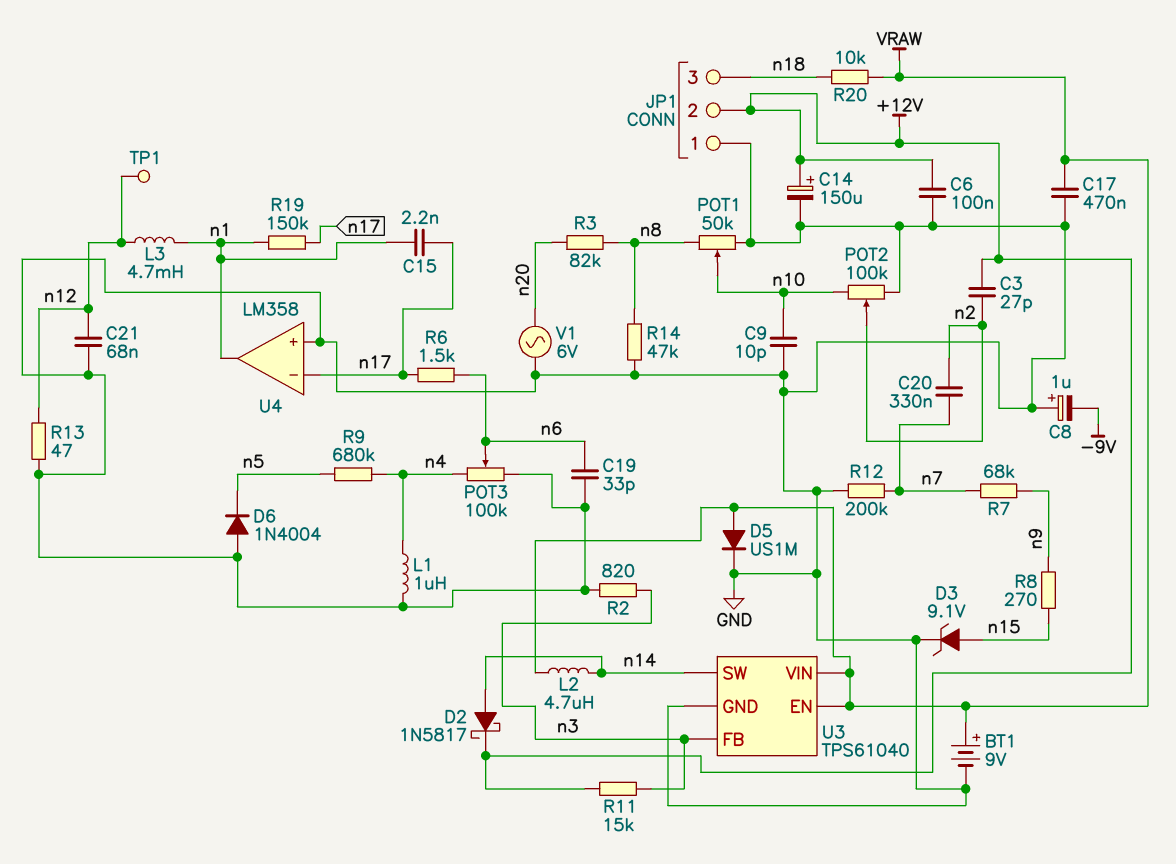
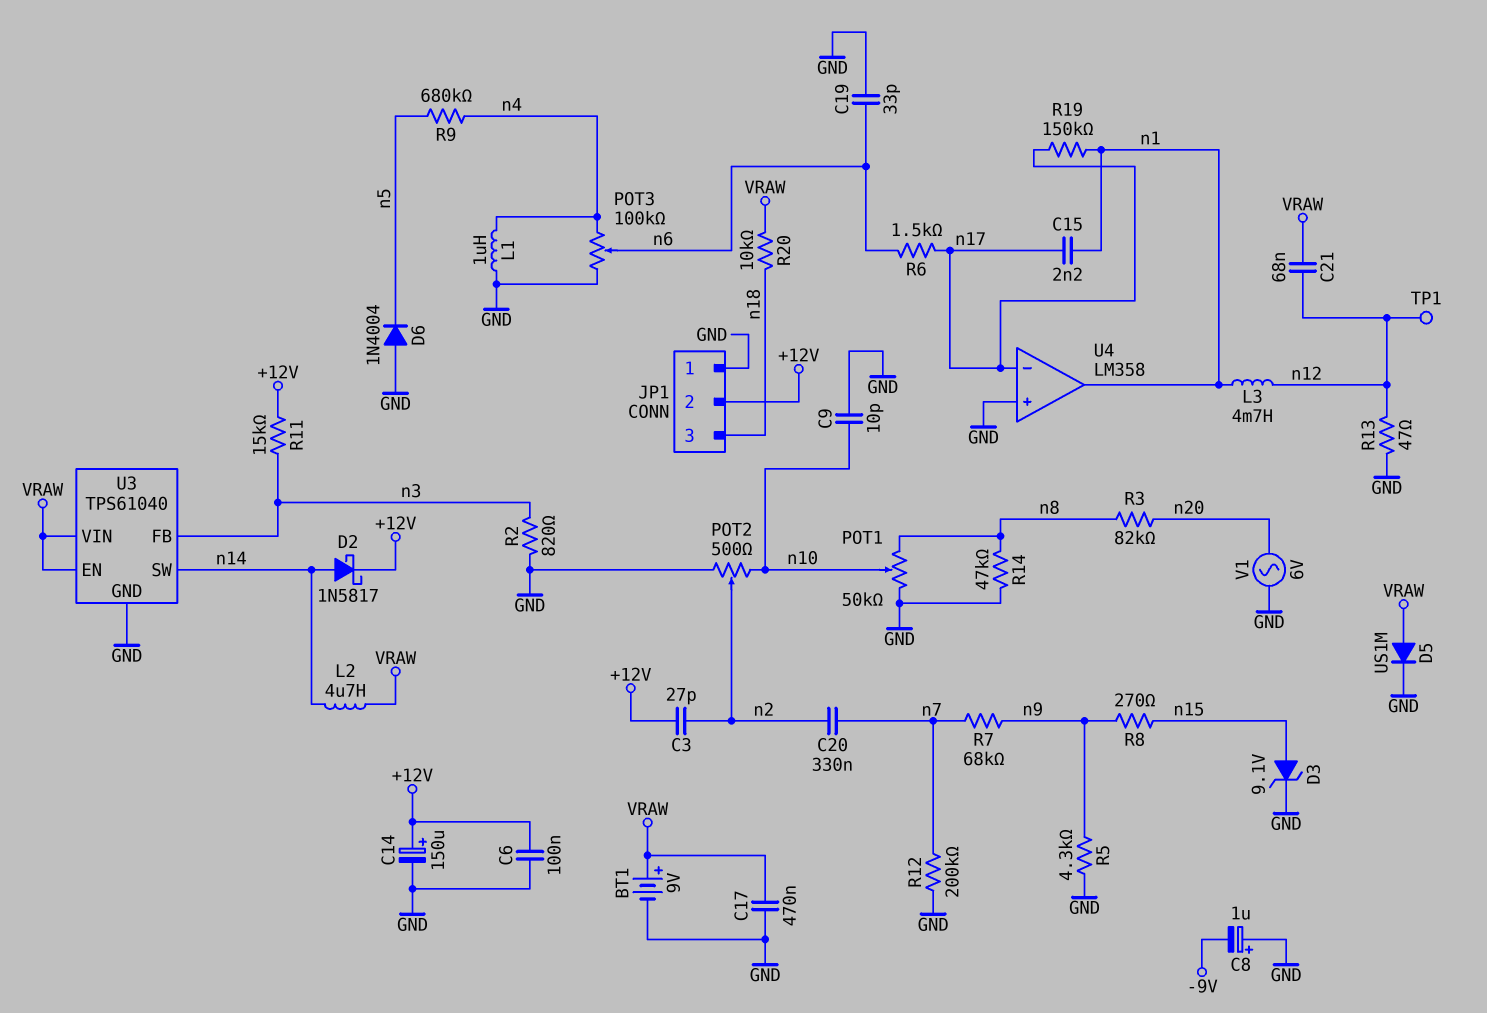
C21: 68nF (GND, n12) -> 68nF (VRAW, n12)
POT2: 100k (GND, n10, wiper n2) -> 500 (GND, n10, wiper n2)
R5: none -> 4.3k (GND, n9)

